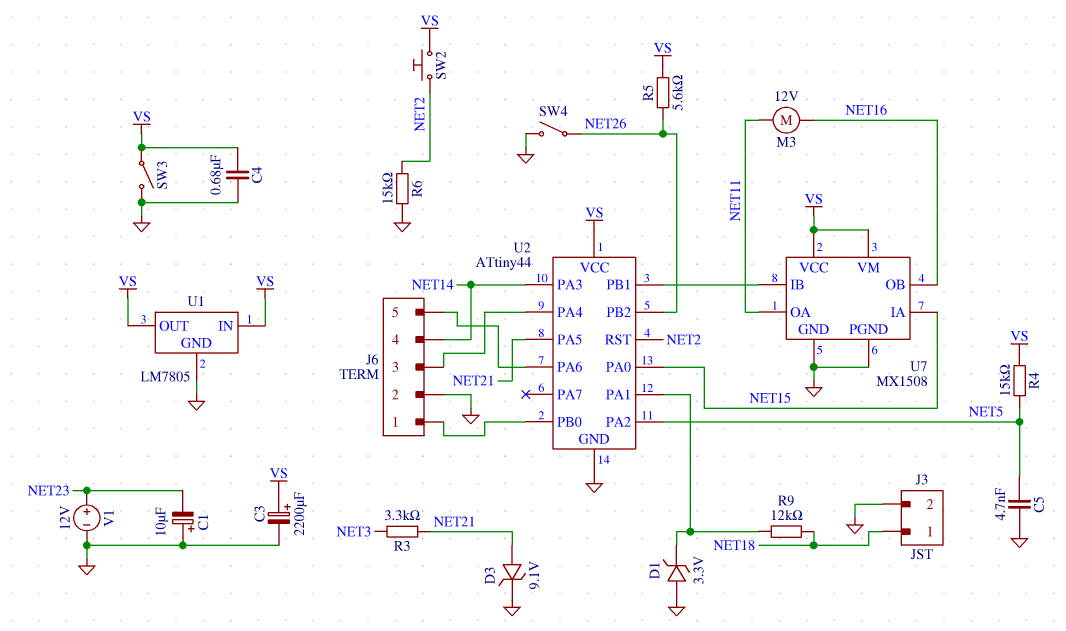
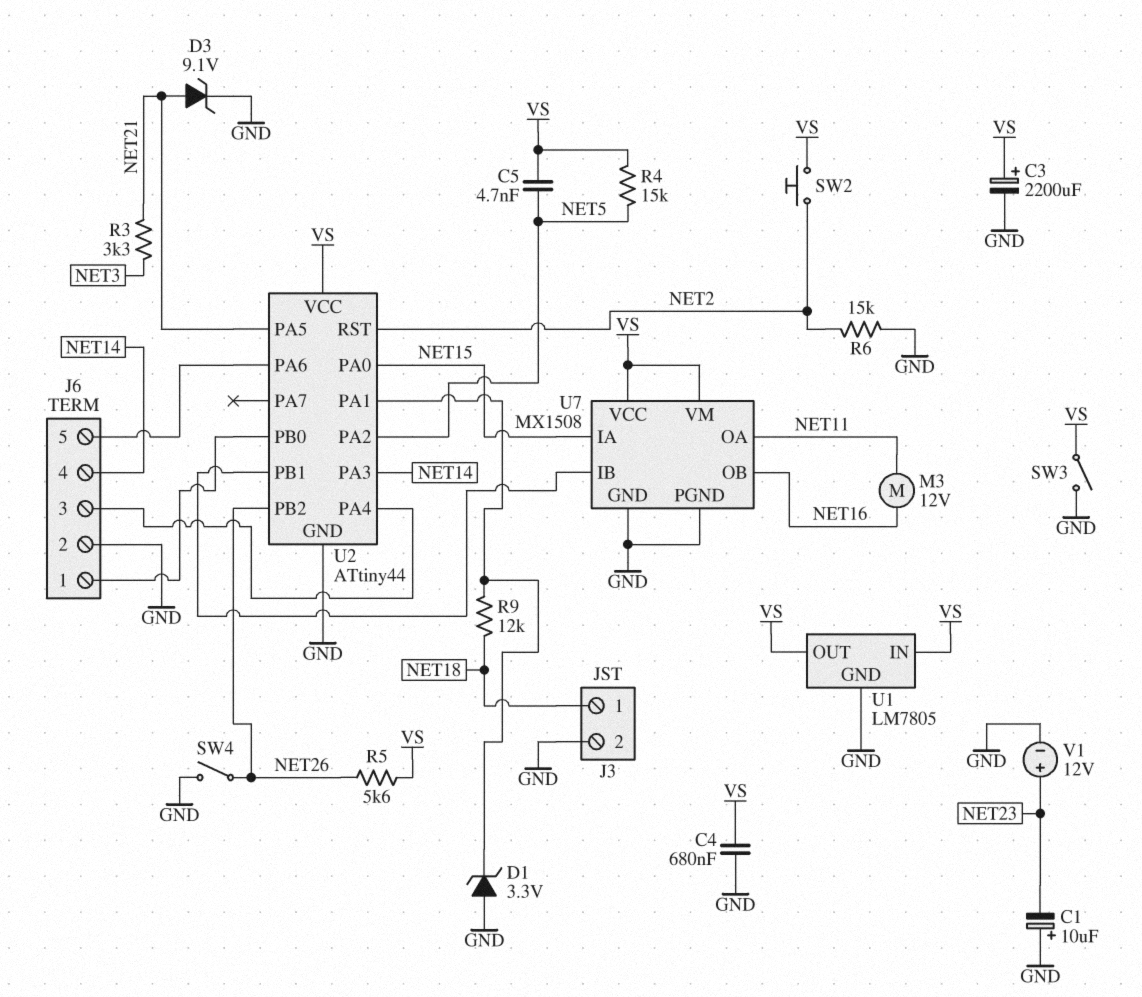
C5: 4.7nF (GND, NET5) -> 4.7nF (NET5, VS)

